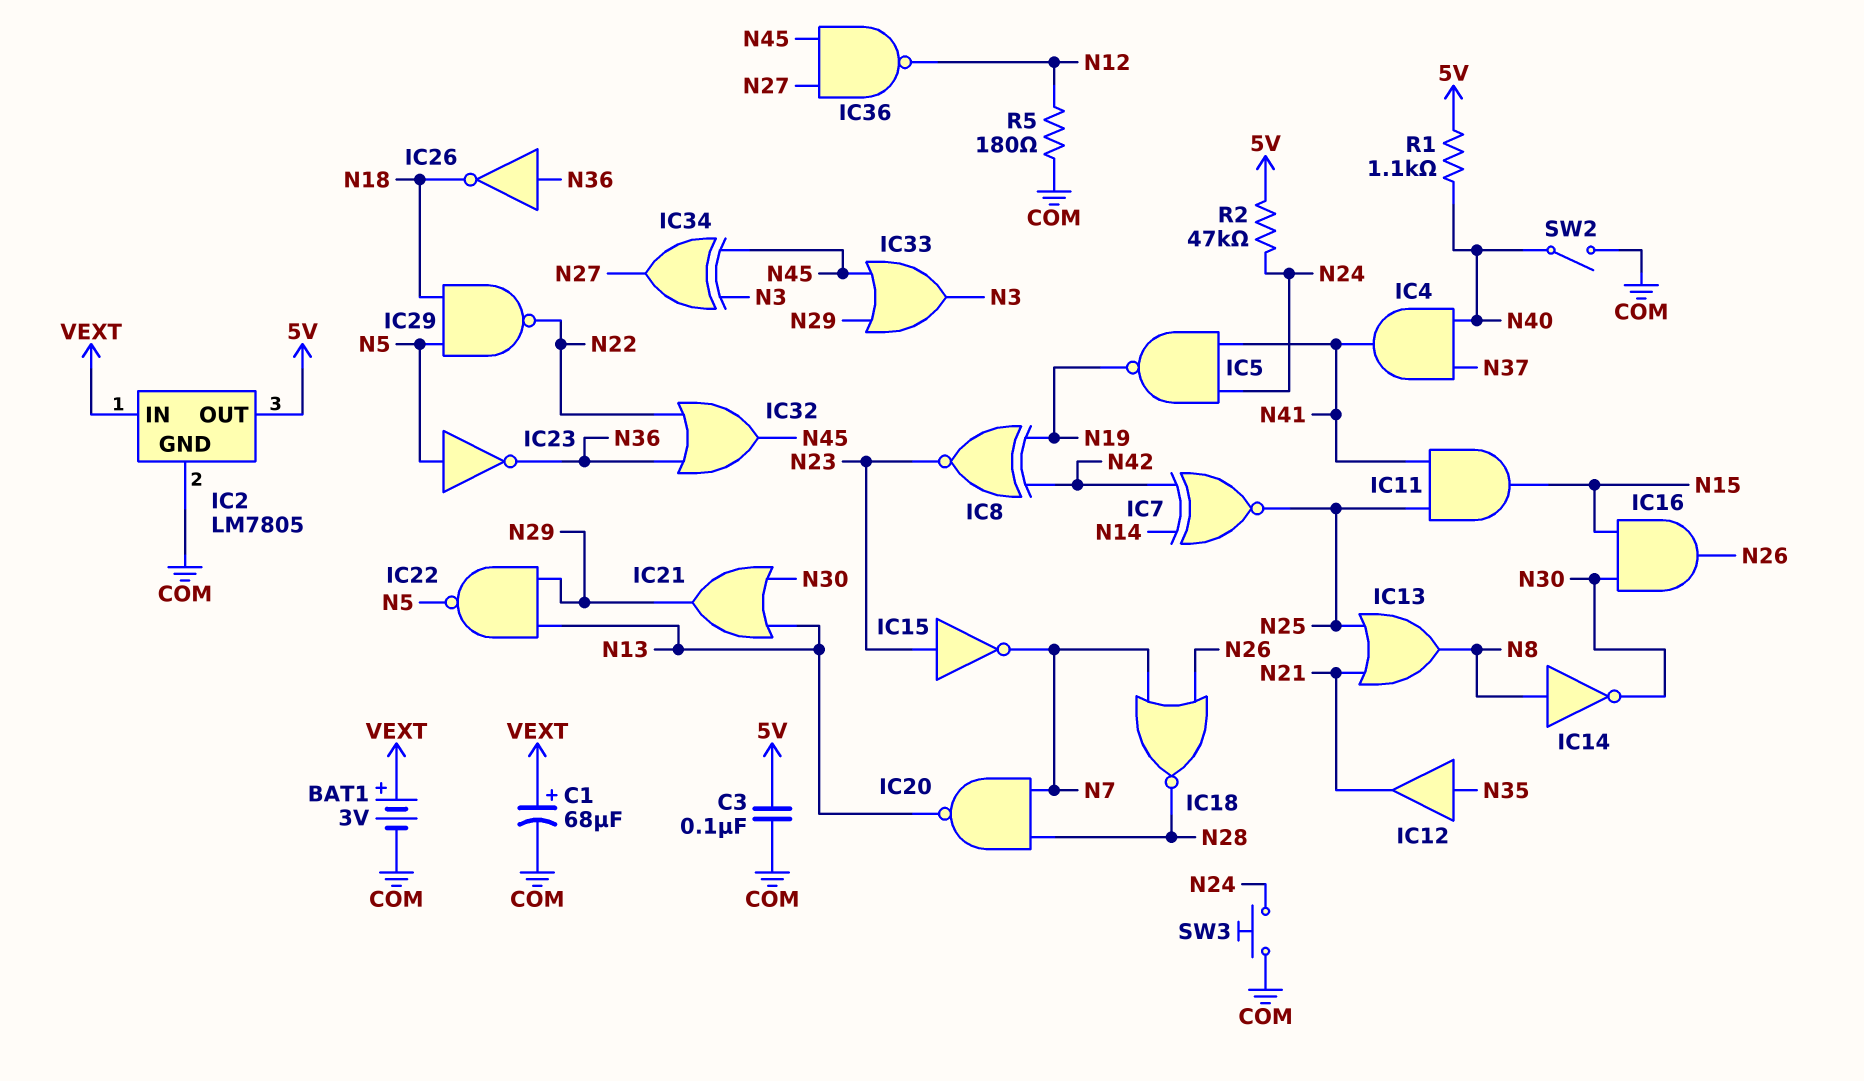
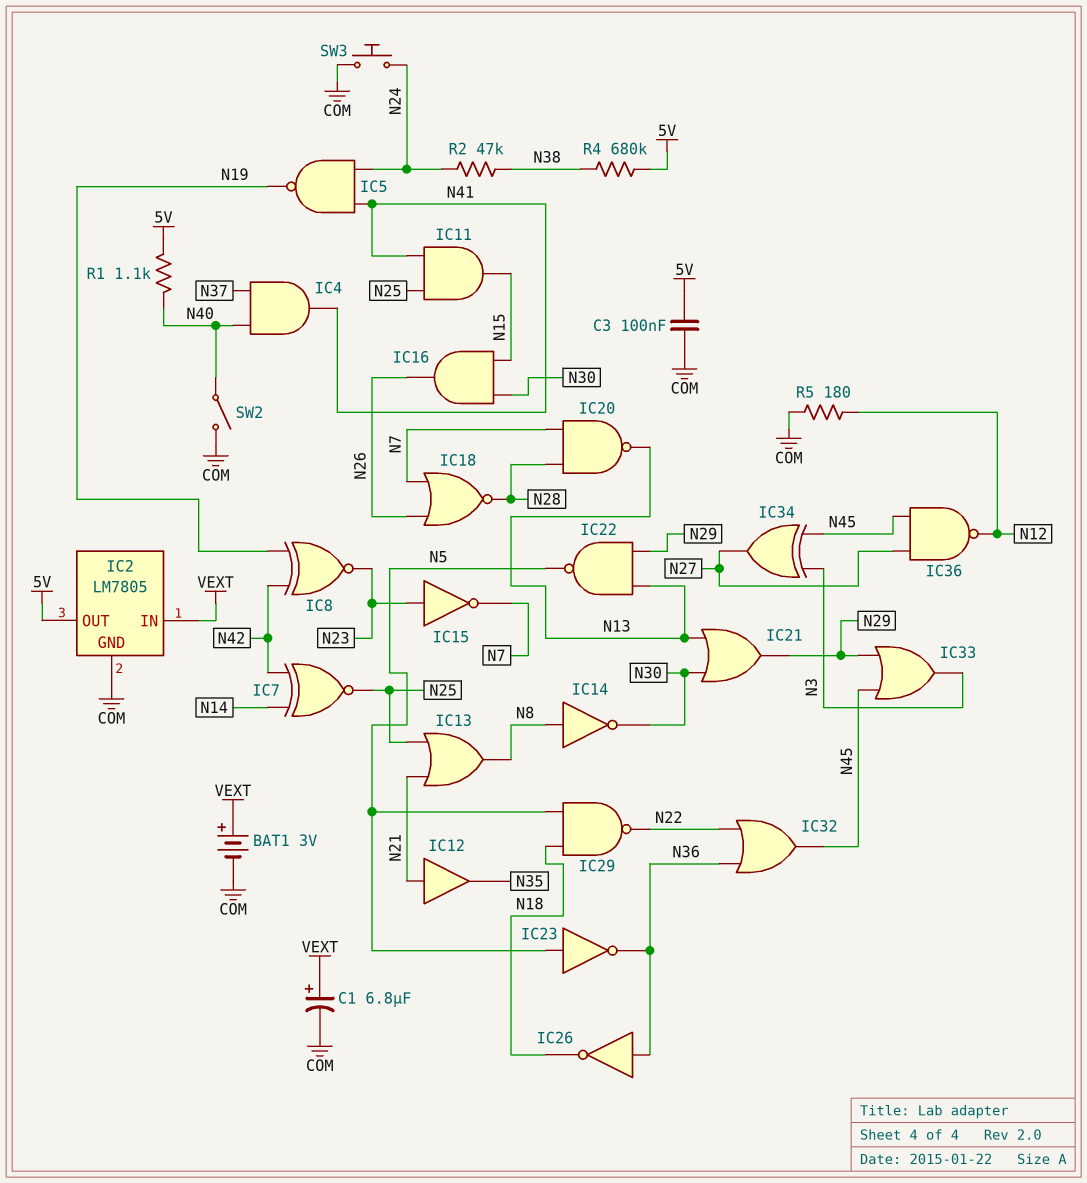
C1: 68uF (plus VEXT, minus COM) -> 6.8uF (plus VEXT, minus COM)
IC12: buffer (in N35, out N21) -> buffer (in N21, out N35)
R2: 47k (5V, N24) -> 47k (N24, N38)
R4: none -> 680k (5V, N38)

